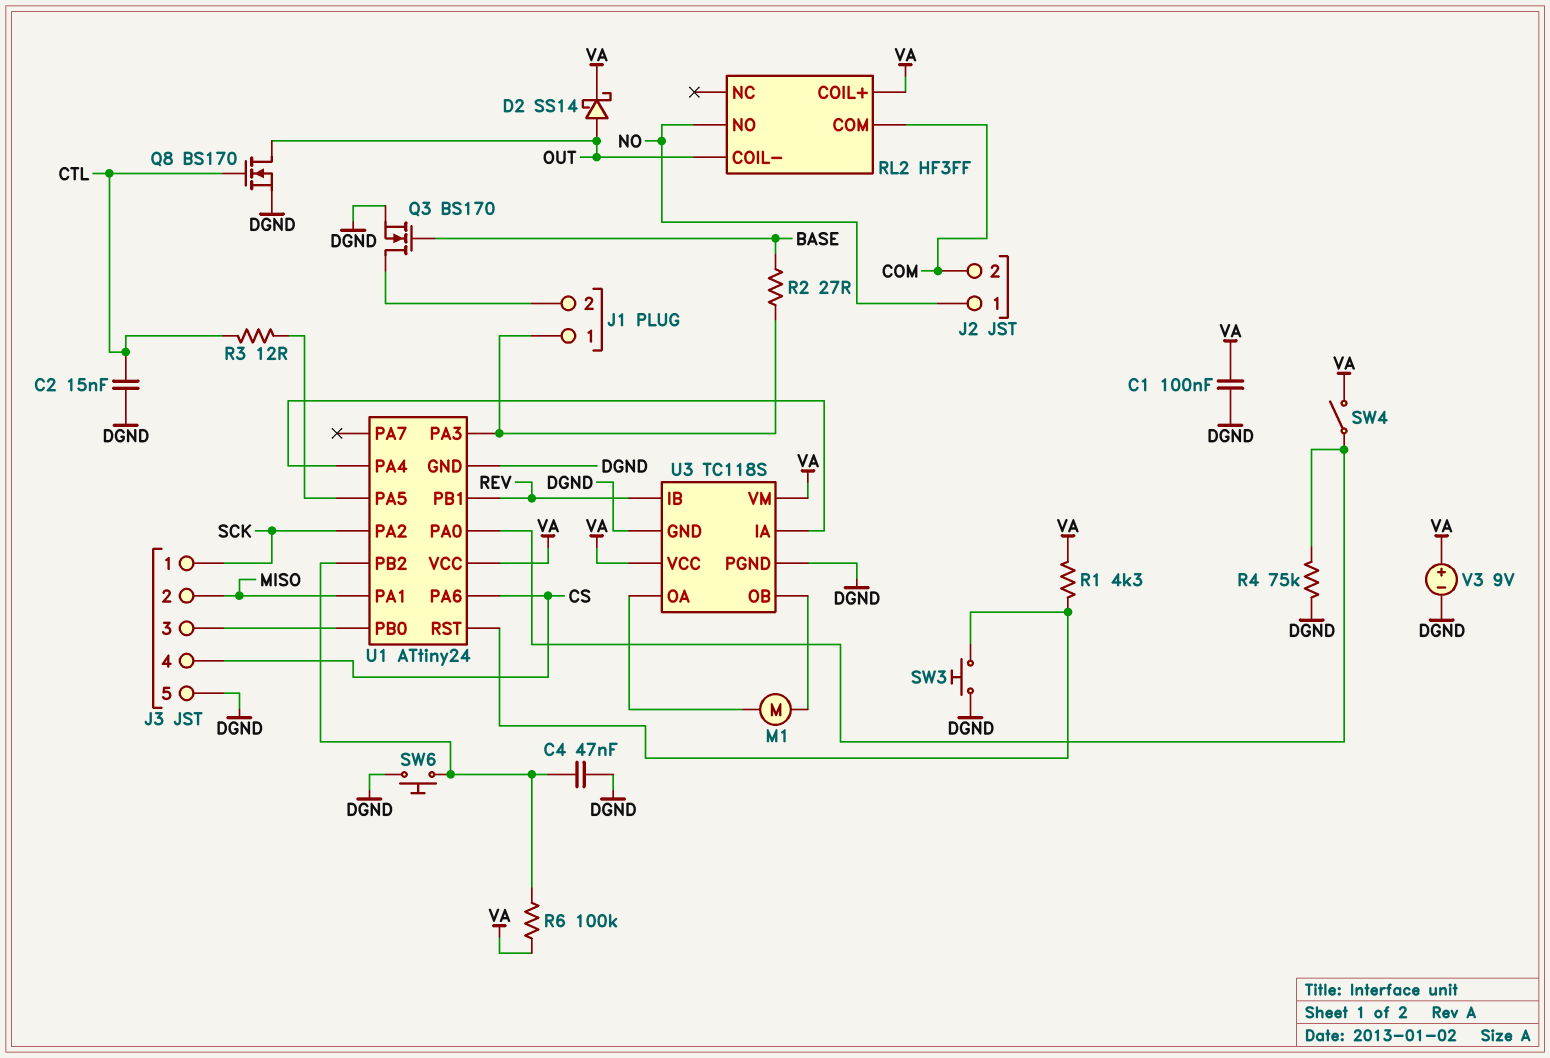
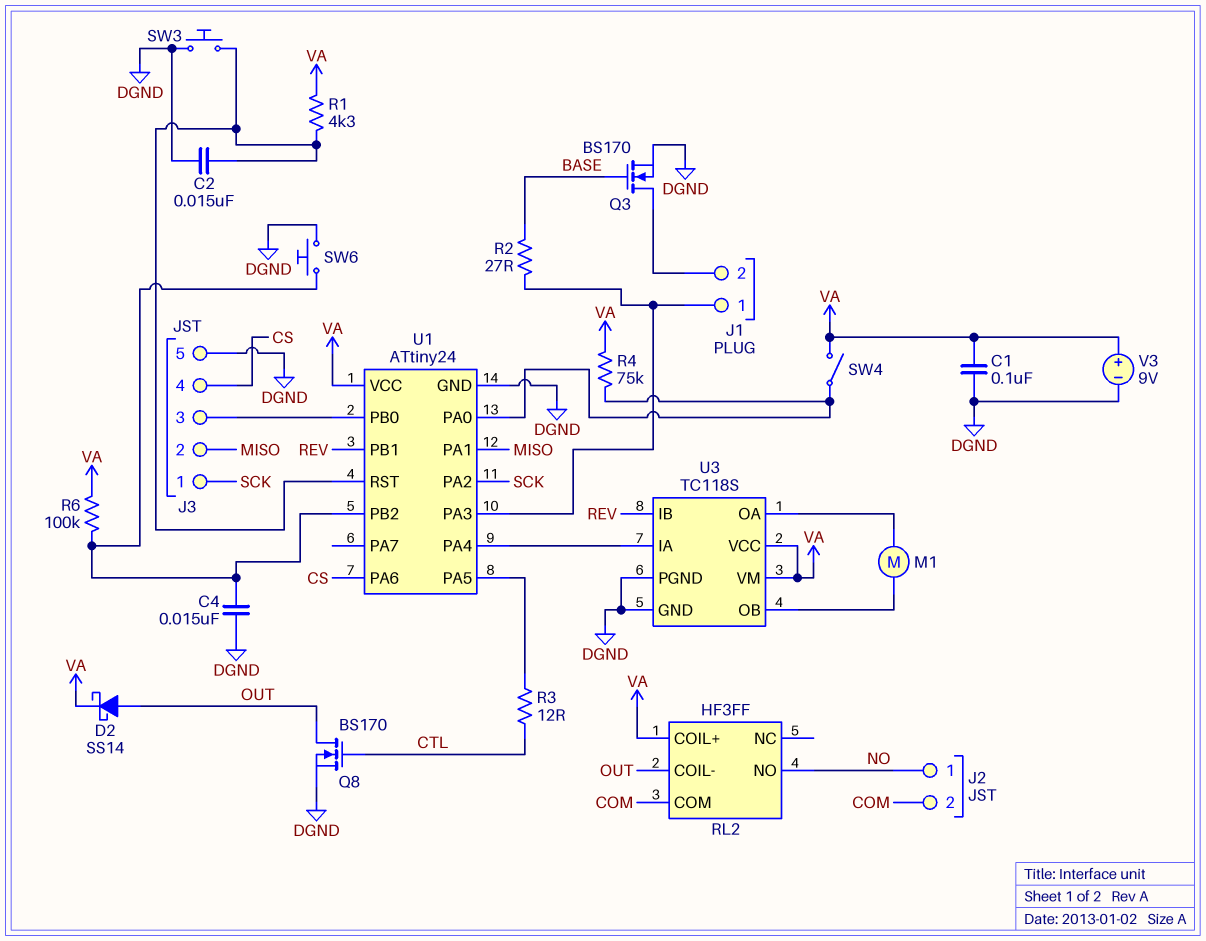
C2: 15nF (CTL, DGND) -> 15nF (DGND, U1/RST)
C4: 47nF (DGND, U1/PB2) -> 15nF (DGND, U1/PB2)
R4: 75k (DGND, U1/PA0) -> 75k (U1/PA0, VA)

